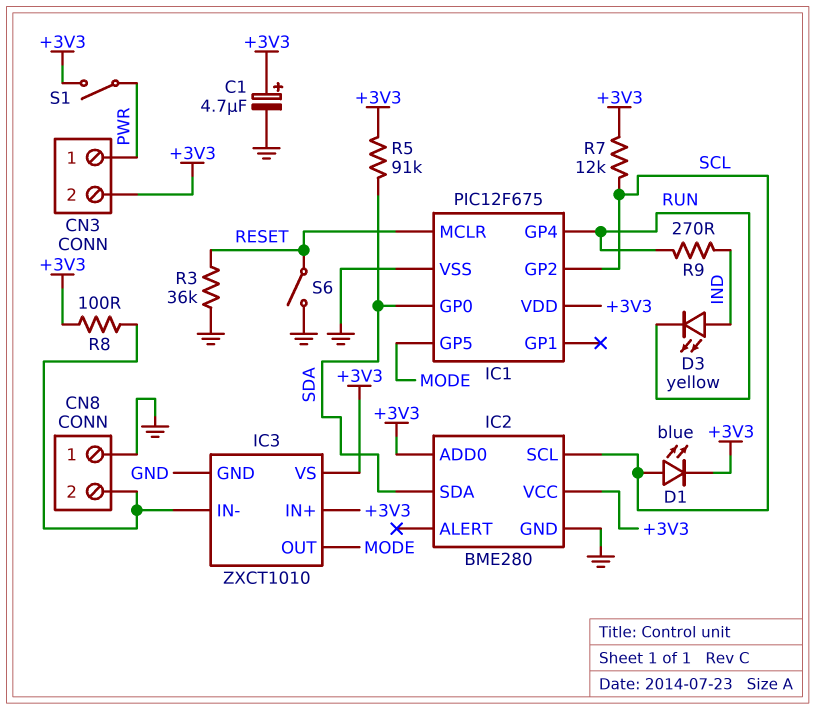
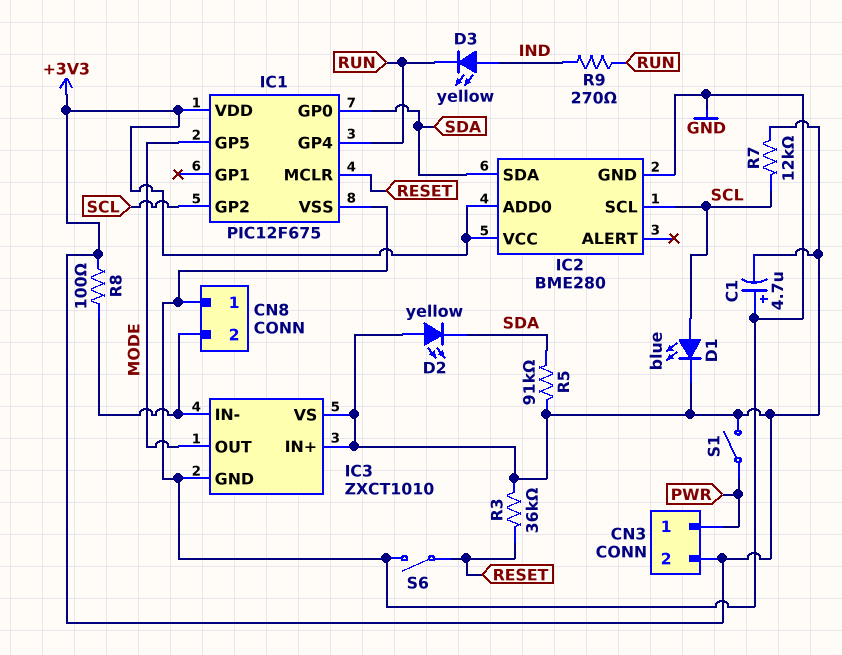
C1: 4.7uF (plus +3V3, minus GND) -> 4.7uF (plus GND, minus +3V3)
D2: none -> LED yellow (A +3V3, K SDA)
R3: 36k (GND, RESET) -> 36k (+3V3, RESET)

